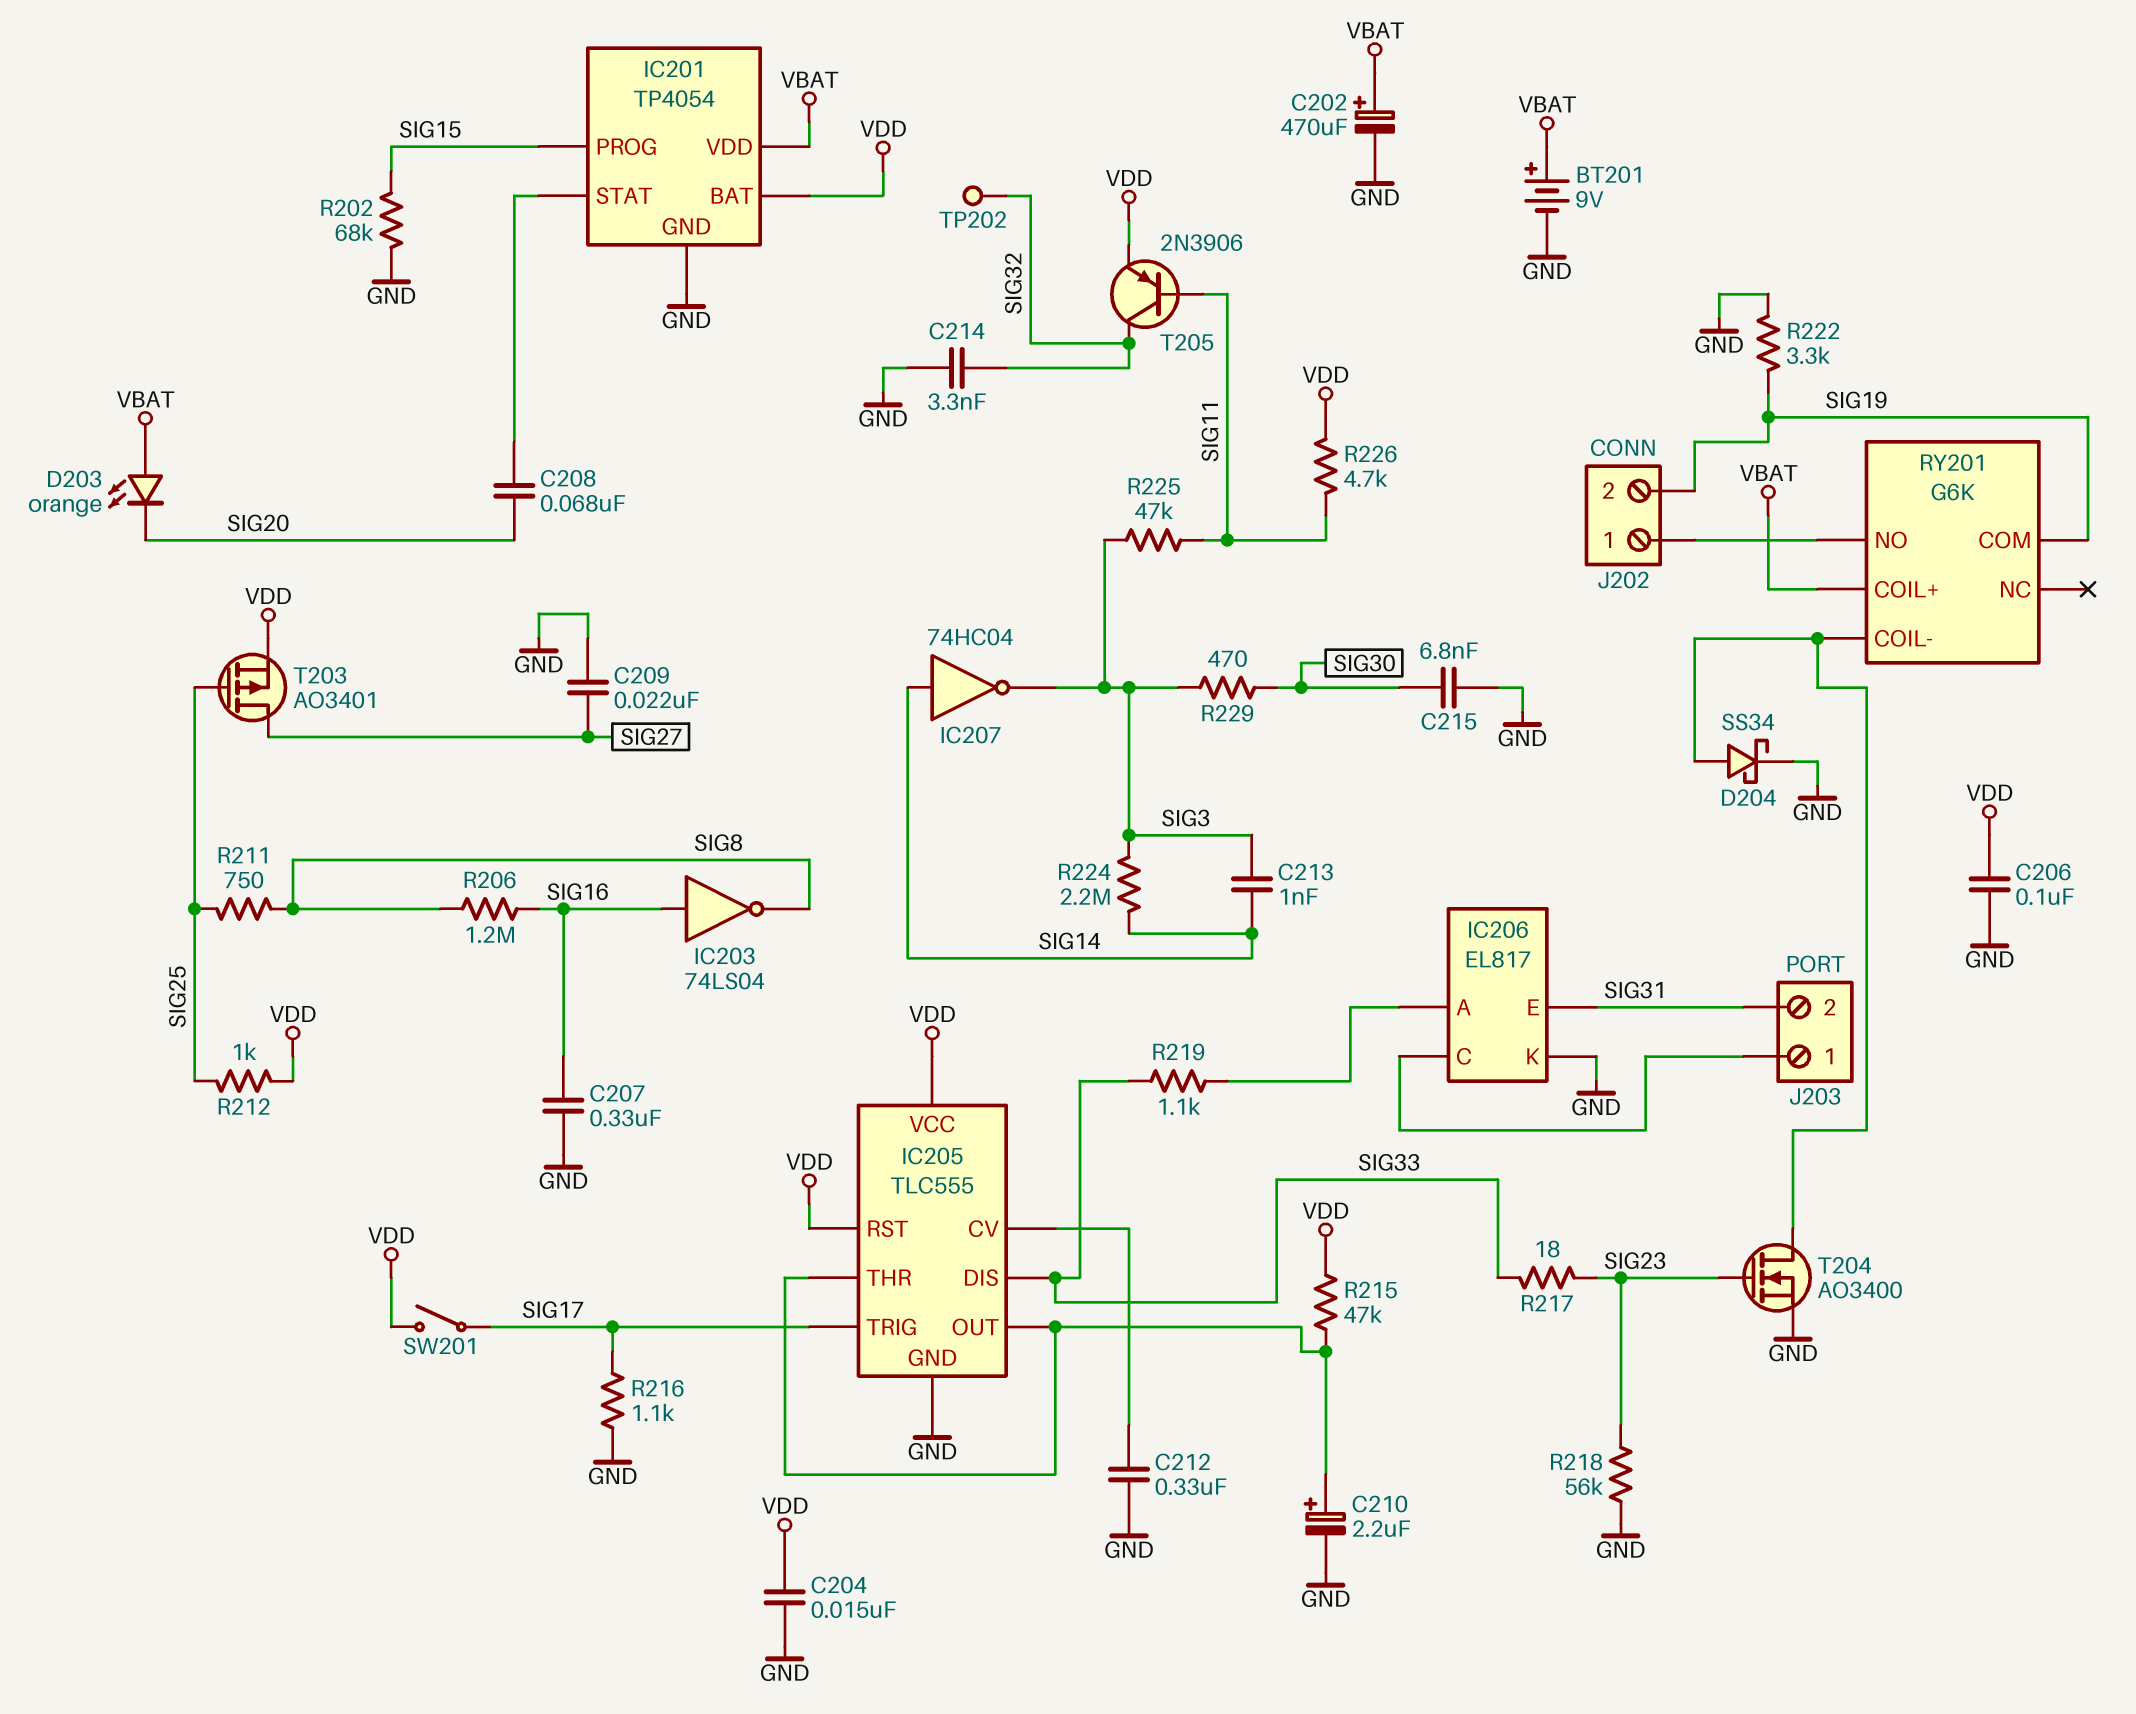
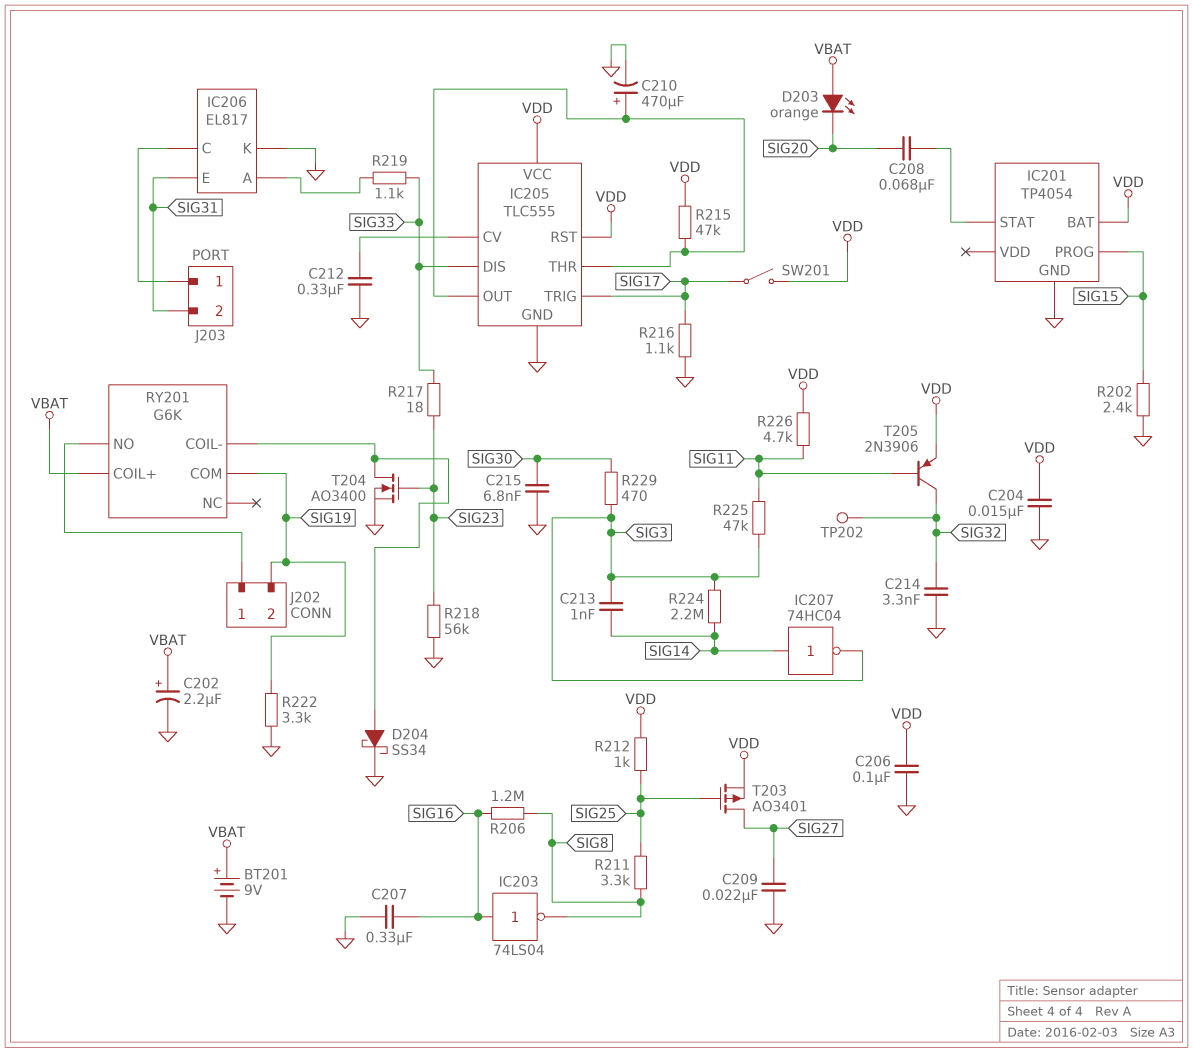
C202: 470uF (plus VBAT, minus GND) -> 2.2uF (plus VBAT, minus GND)
C210: 2.2uF (plus IC205/OUT, minus GND) -> 470uF (plus IC205/OUT, minus GND)
IC201 pin VDD: VBAT -> none
R202: 68k (GND, SIG15) -> 2.4k (GND, SIG15)
R211: 750 (SIG8, SIG25) -> 3.3k (SIG8, SIG25)

